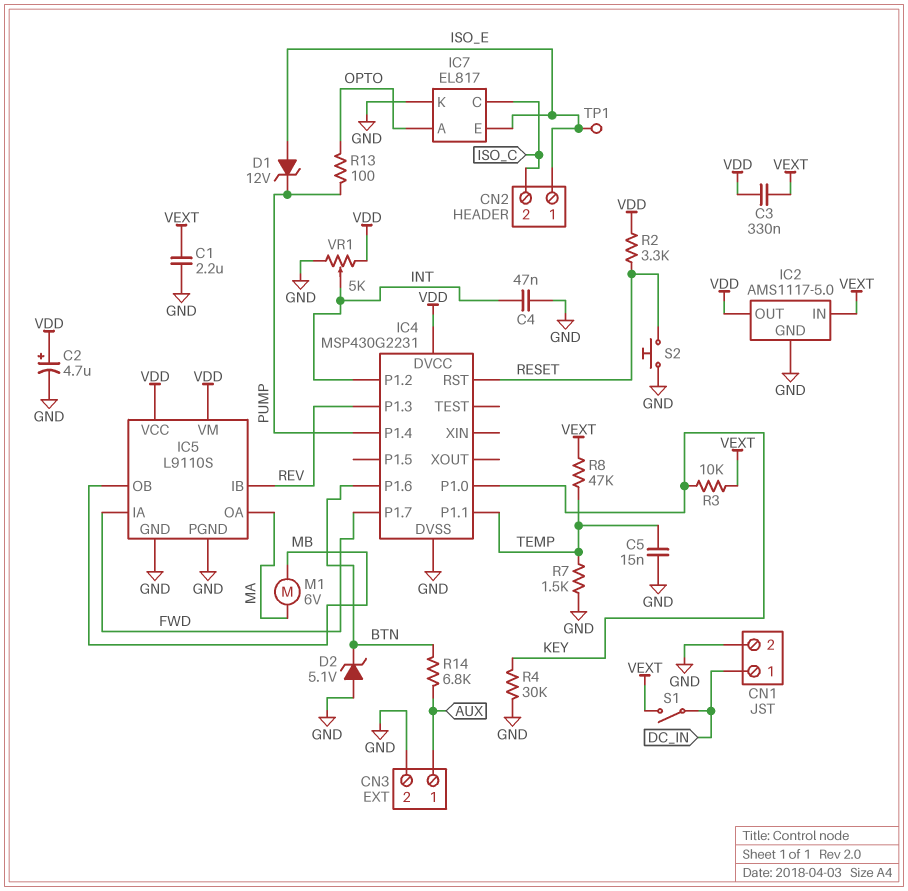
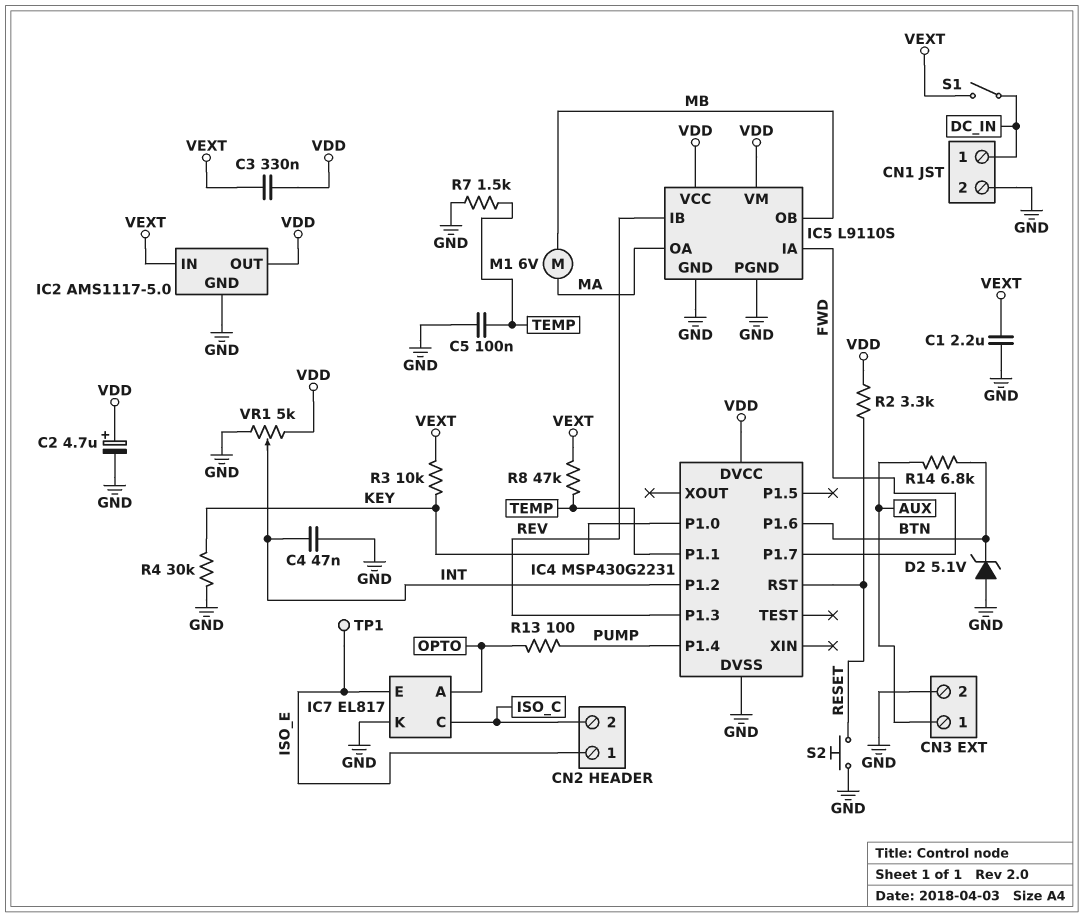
C5: 15nF (GND, TEMP) -> 100nF (GND, TEMP)
D1: zener 12V (A ISO_E, K PUMP) -> none

